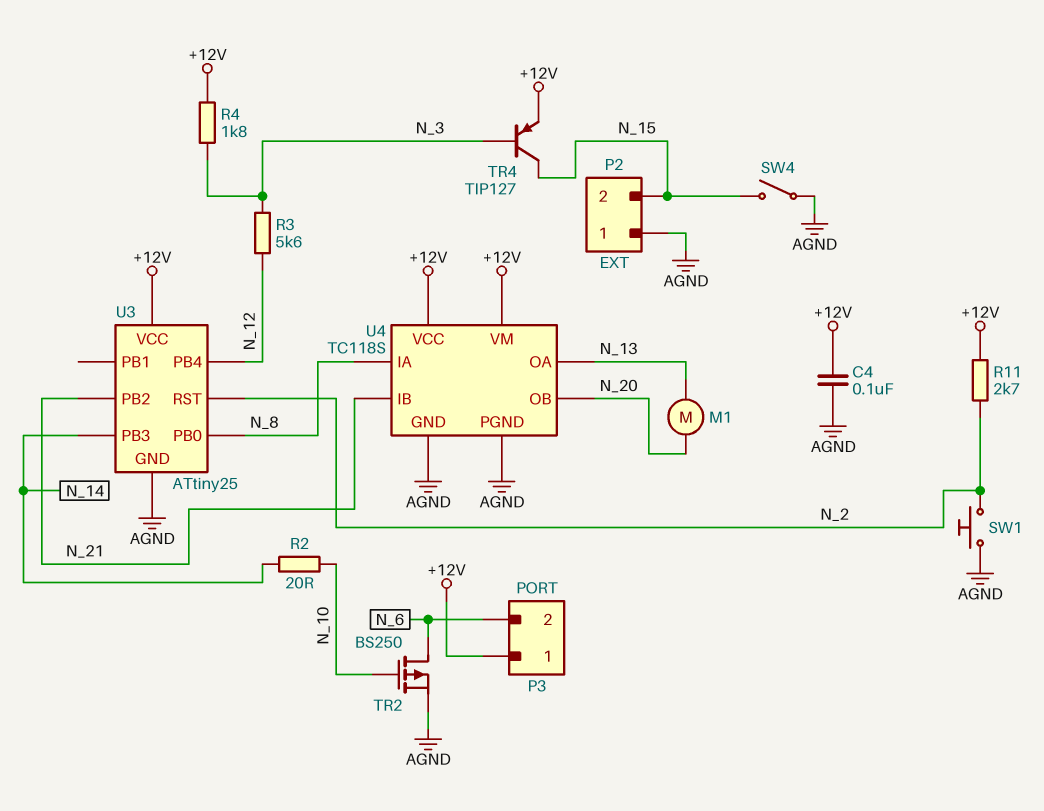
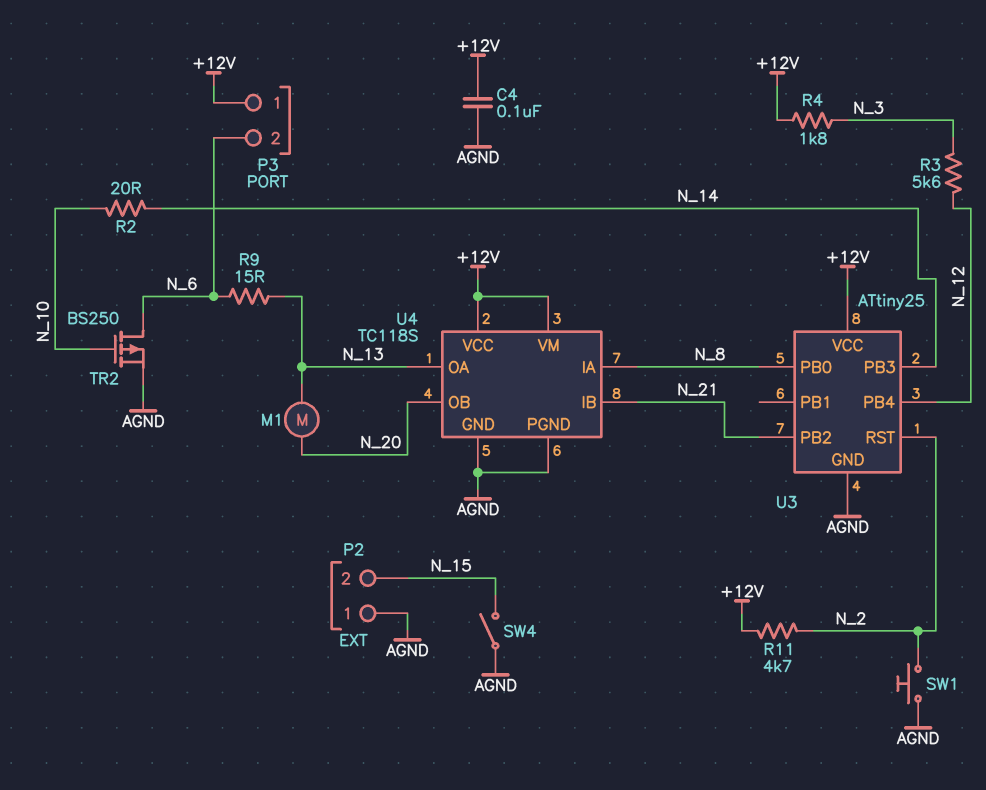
R9: none -> 15 (N_6, N_13)
R11: 2.7k (+12V, N_2) -> 4.7k (+12V, N_2)
TR4: PNP TIP127 (B N_3, C N_15, E +12V) -> none

